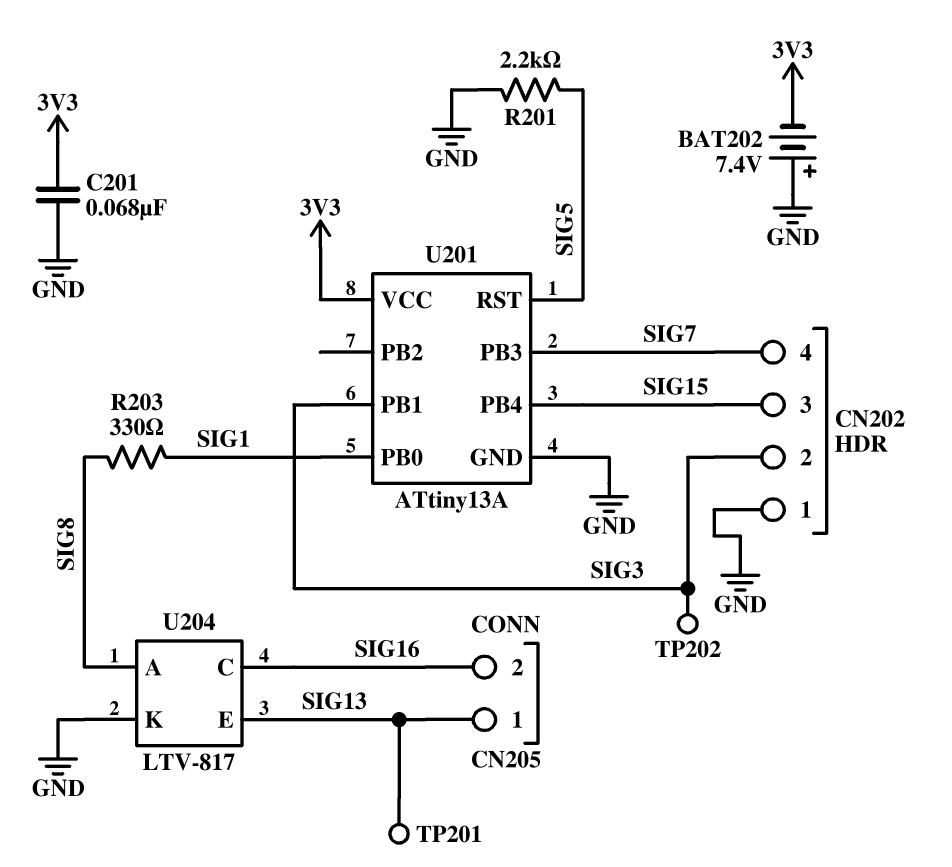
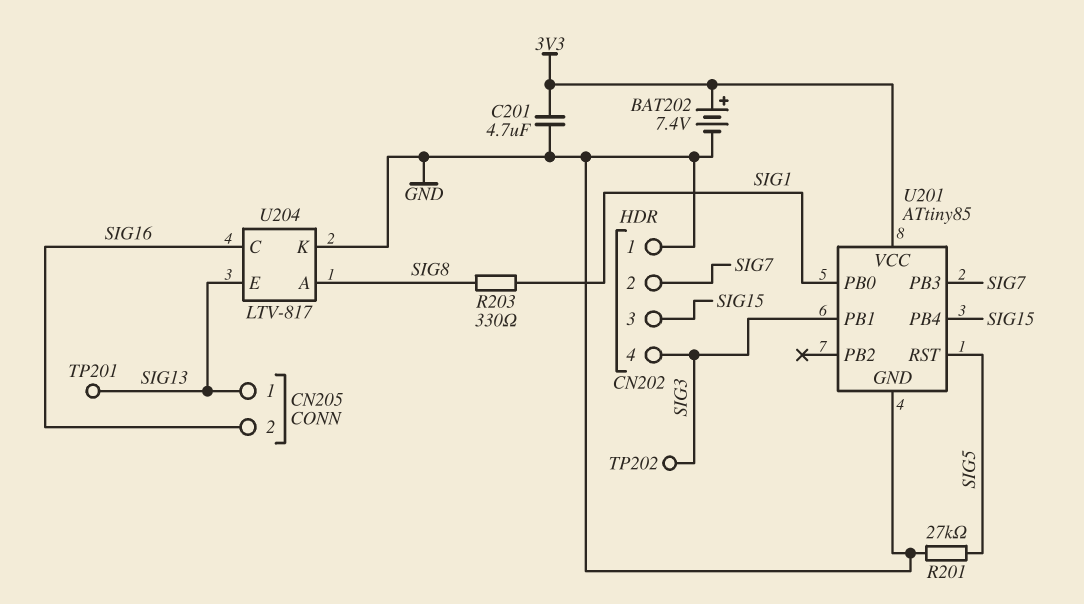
BAT202: 7.4V (plus GND, minus 3V3) -> 7.4V (plus 3V3, minus GND)
C201: 68nF (3V3, GND) -> 4.7uF (3V3, GND)
CN202 pin 2: SIG3 -> SIG7
CN202 pin 4: SIG7 -> SIG3
R201: 2.2k (GND, SIG5) -> 27k (GND, SIG5)
U201: ATtiny13A -> ATtiny85

